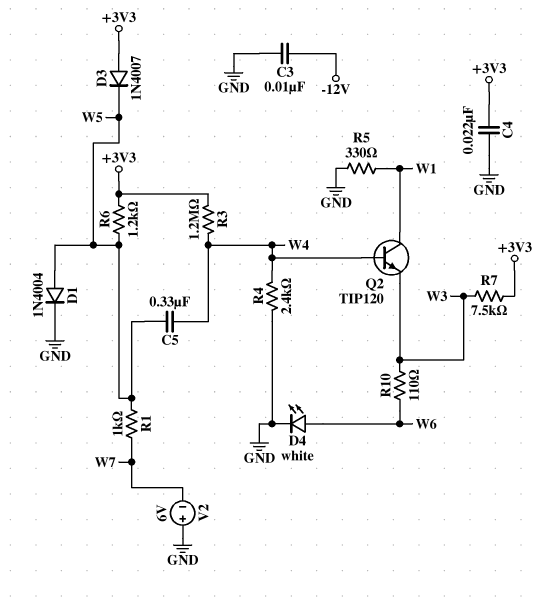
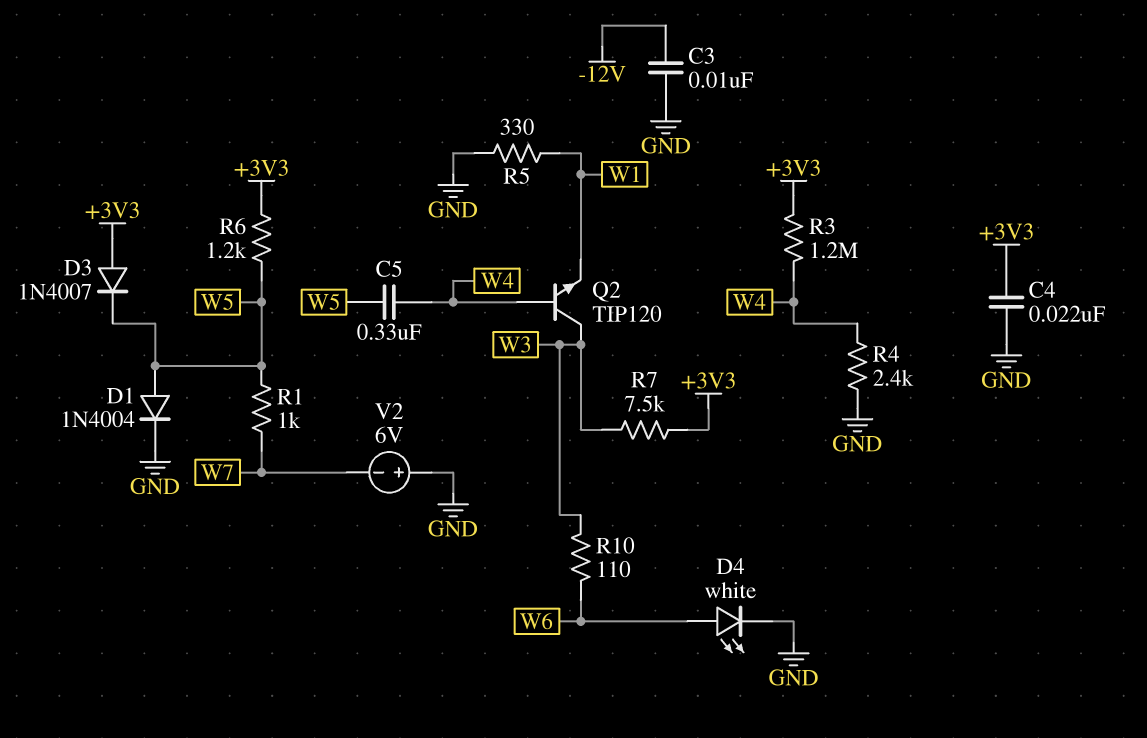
Q2: NPN TIP120 (B W4, C W1, E W3) -> NPN TIP120 (B W4, C W3, E W1)

